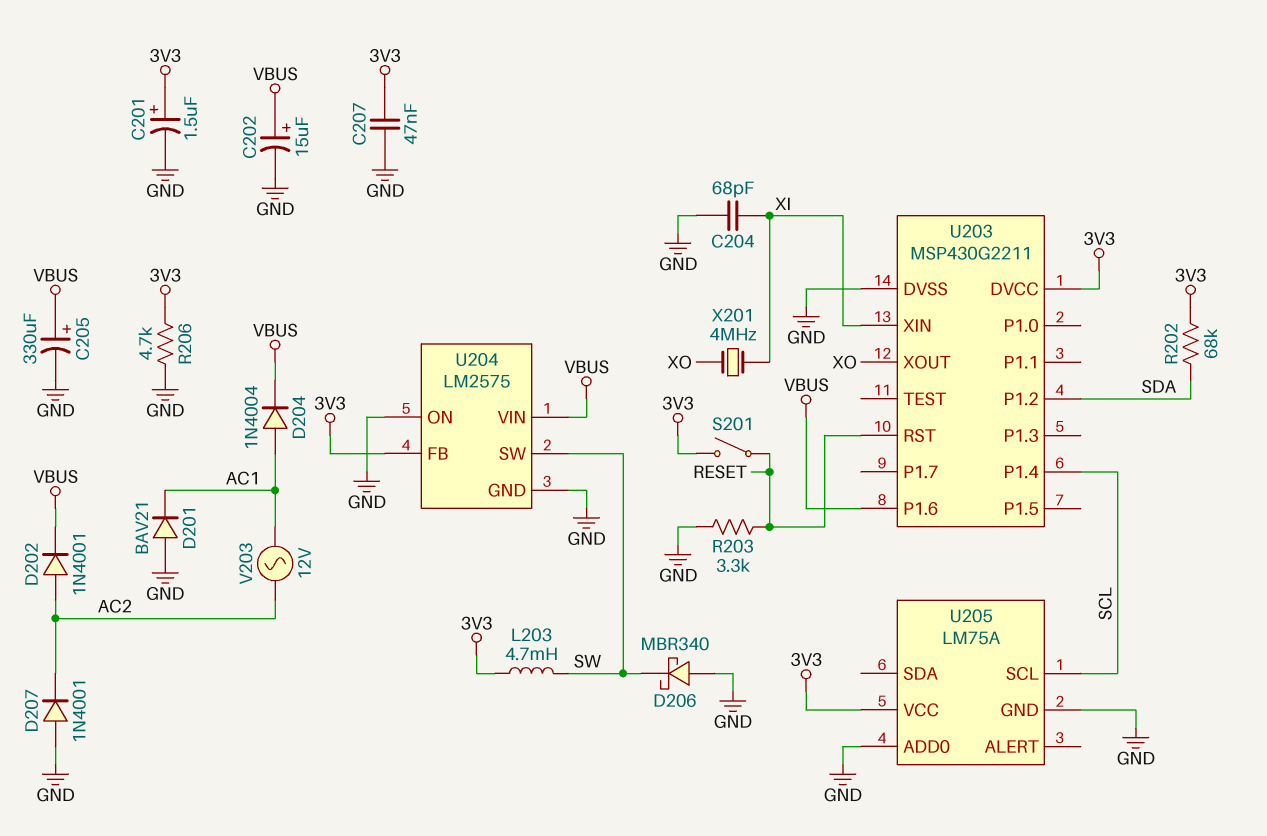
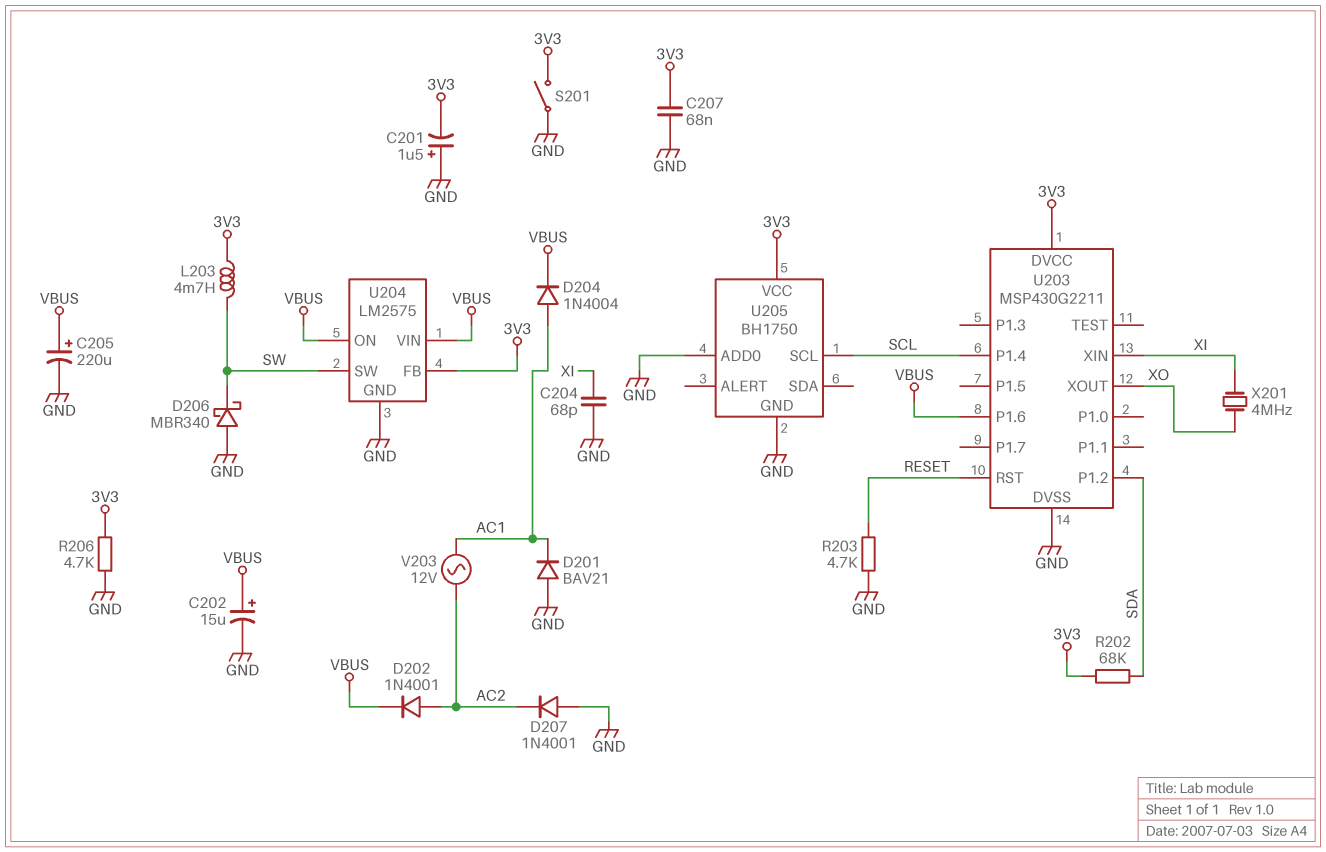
C201: 1.5uF (plus 3V3, minus GND) -> 1.5uF (plus GND, minus 3V3)
C205: 330uF (plus VBUS, minus GND) -> 220uF (plus VBUS, minus GND)
C207: 47nF (3V3, GND) -> 68nF (3V3, GND)
R203: 3.3k (GND, RESET) -> 4.7k (GND, RESET)
S201: switch (3V3, RESET) -> switch (3V3, GND)
U204 pin ON: GND -> VBUS
U205: LM75A -> BH1750

